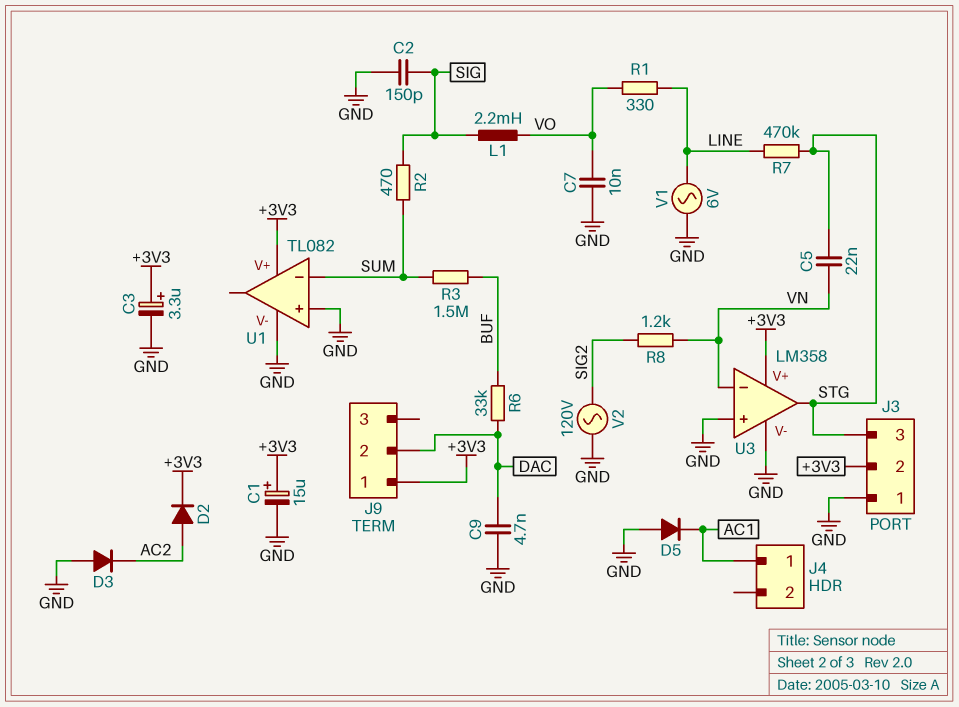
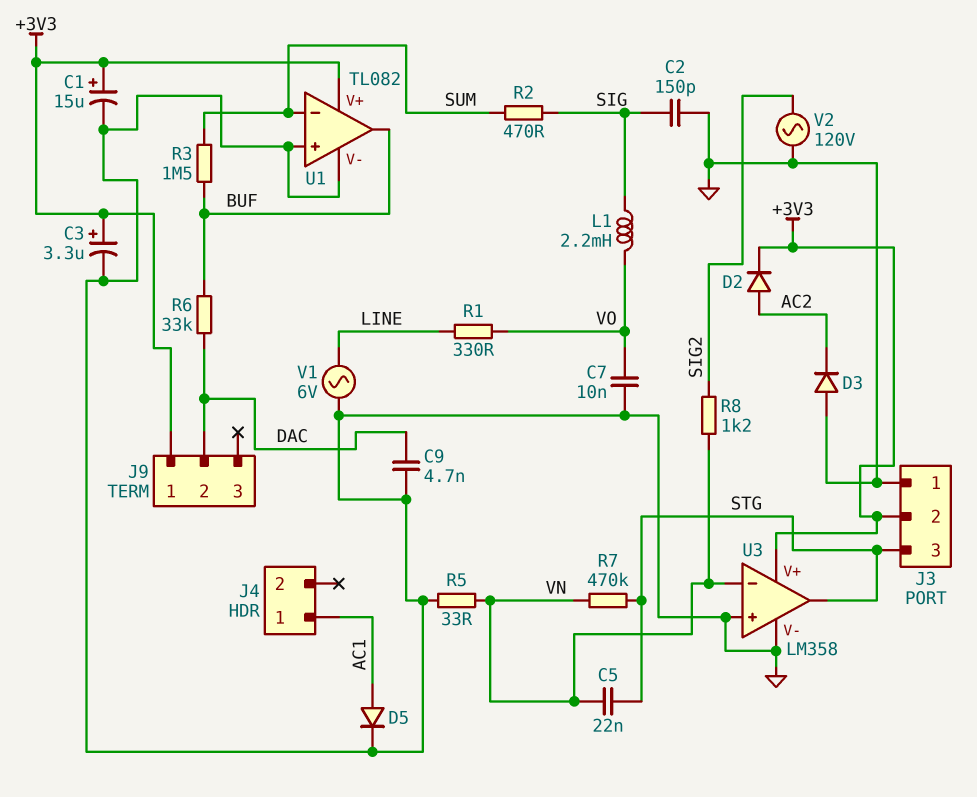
D5: diode (A GND, K AC1) -> diode (A AC1, K GND)
R5: none -> 33 (GND, VN)
R7: 470k (LINE, STG) -> 470k (STG, VN)
U1 pin out: none -> BUF

